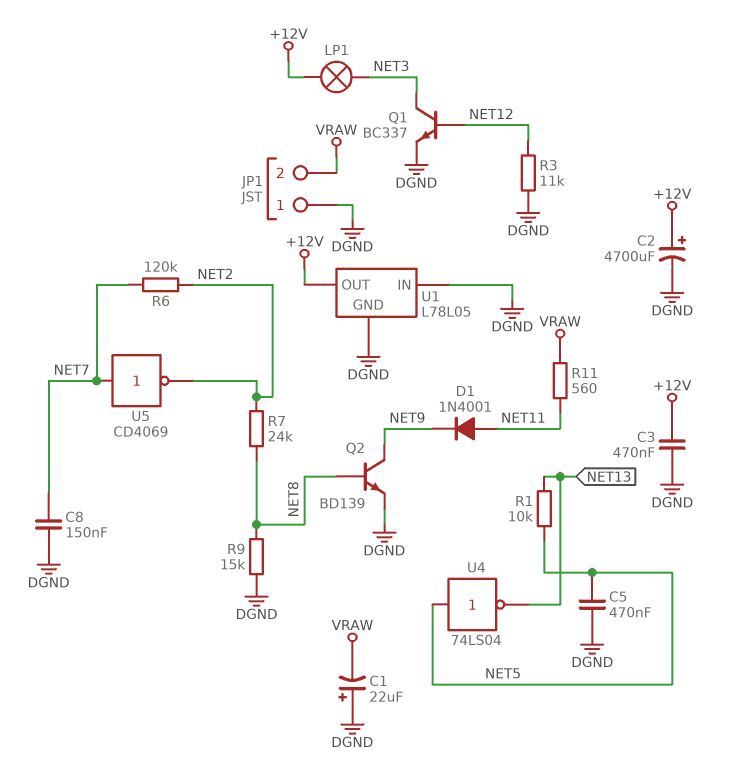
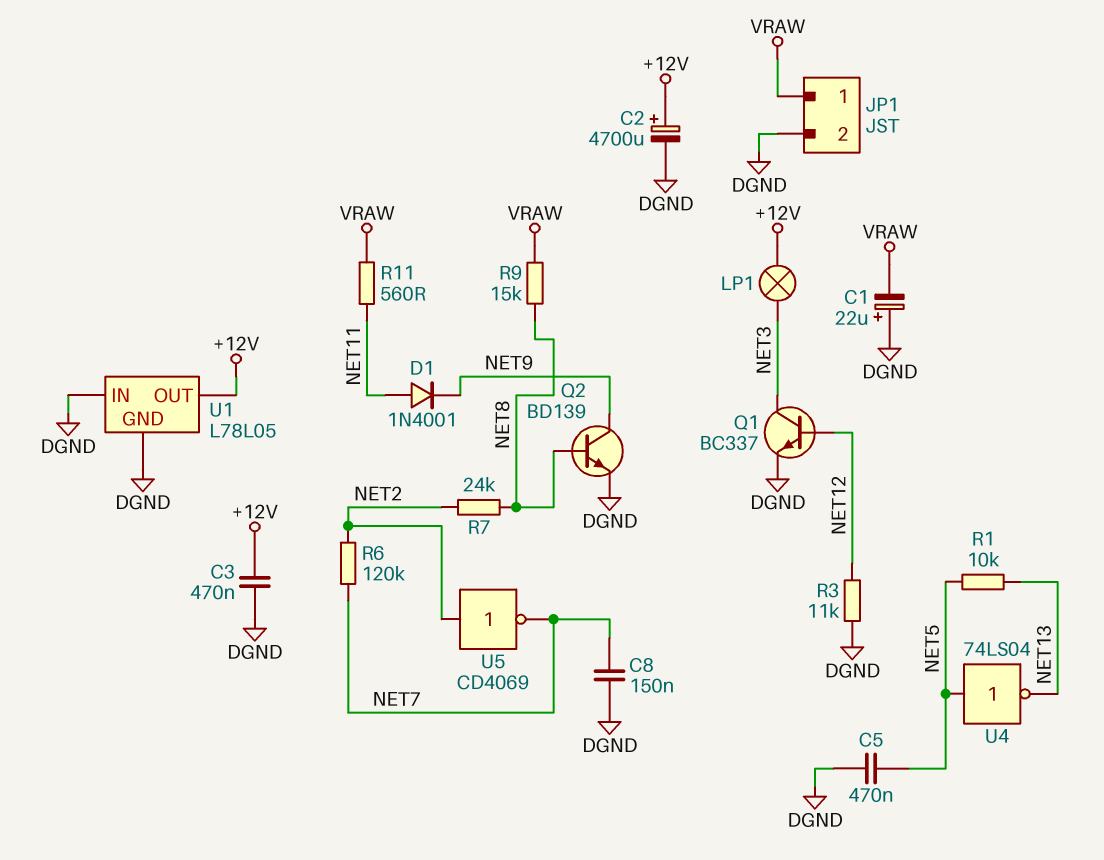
JP1 pin 1: DGND -> VRAW
JP1 pin 2: VRAW -> DGND
R9: 15k (DGND, NET8) -> 15k (NET8, VRAW)
U5: NOT CD4069 (in NET7, out NET2) -> NOT CD4069 (in NET2, out NET7)

